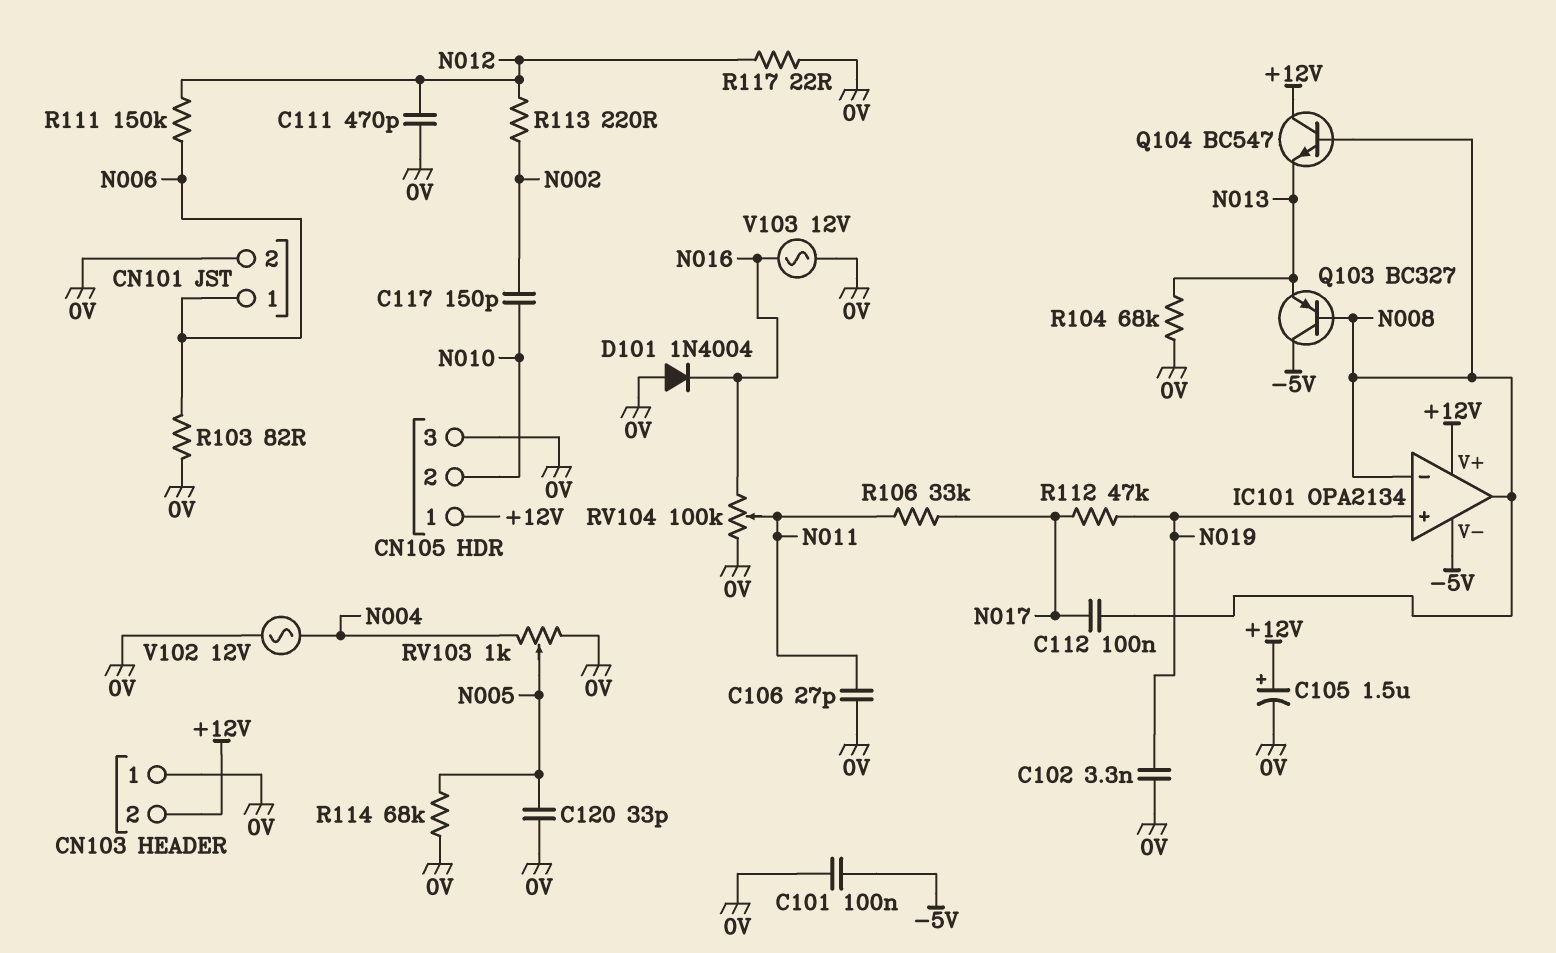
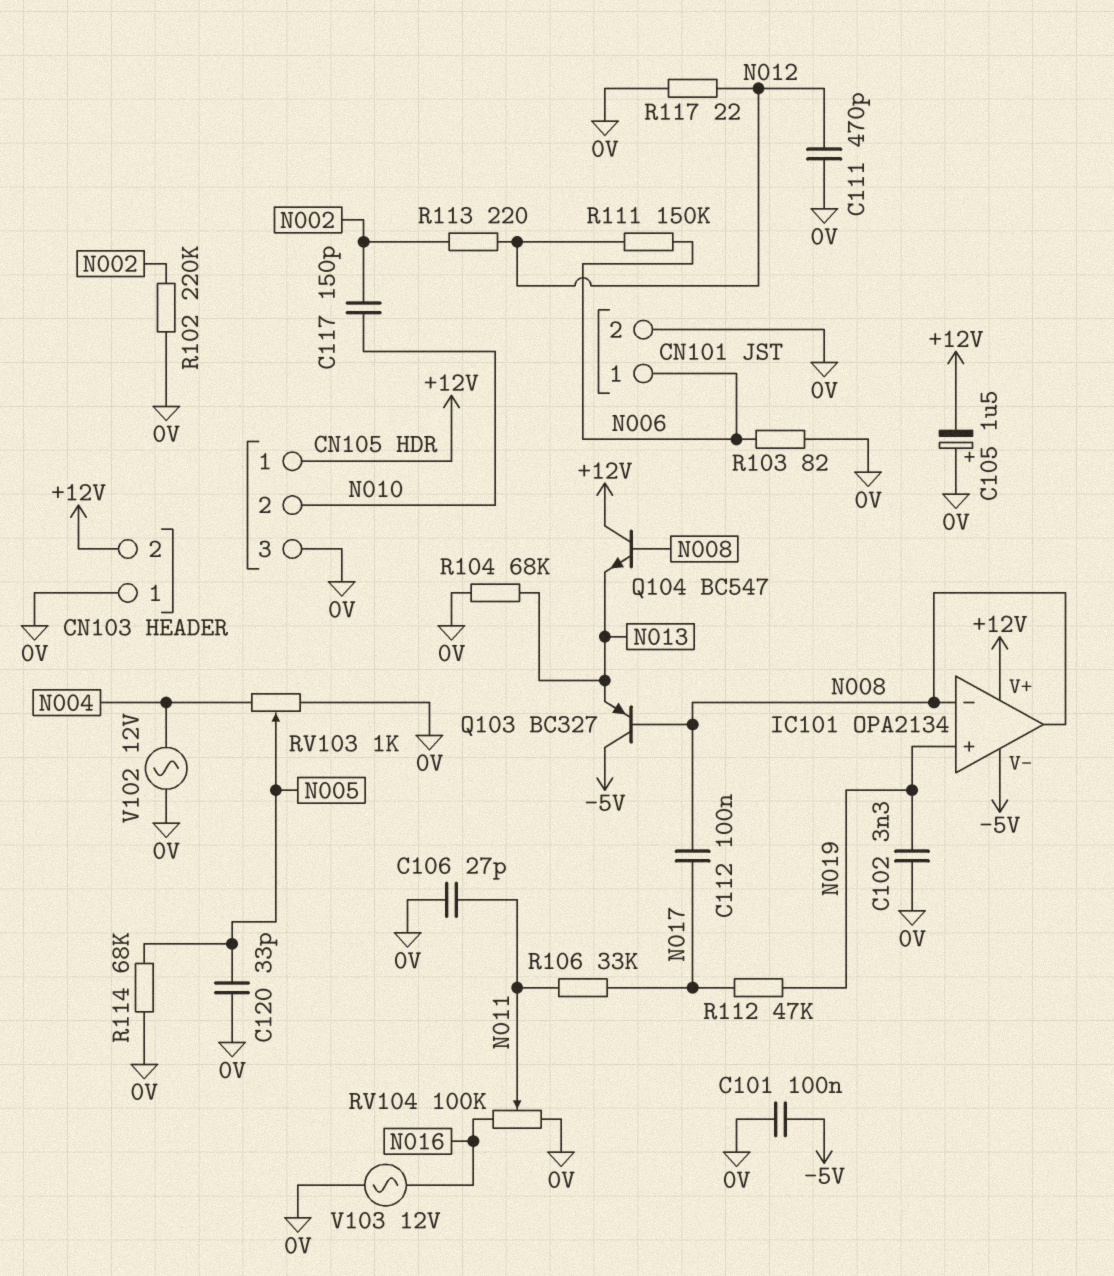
C105: 1.5uF (plus +12V, minus 0V) -> 1.5uF (plus 0V, minus +12V)
D101: diode 1N4004 (A 0V, K N016) -> none
R102: none -> 220k (0V, N002)

